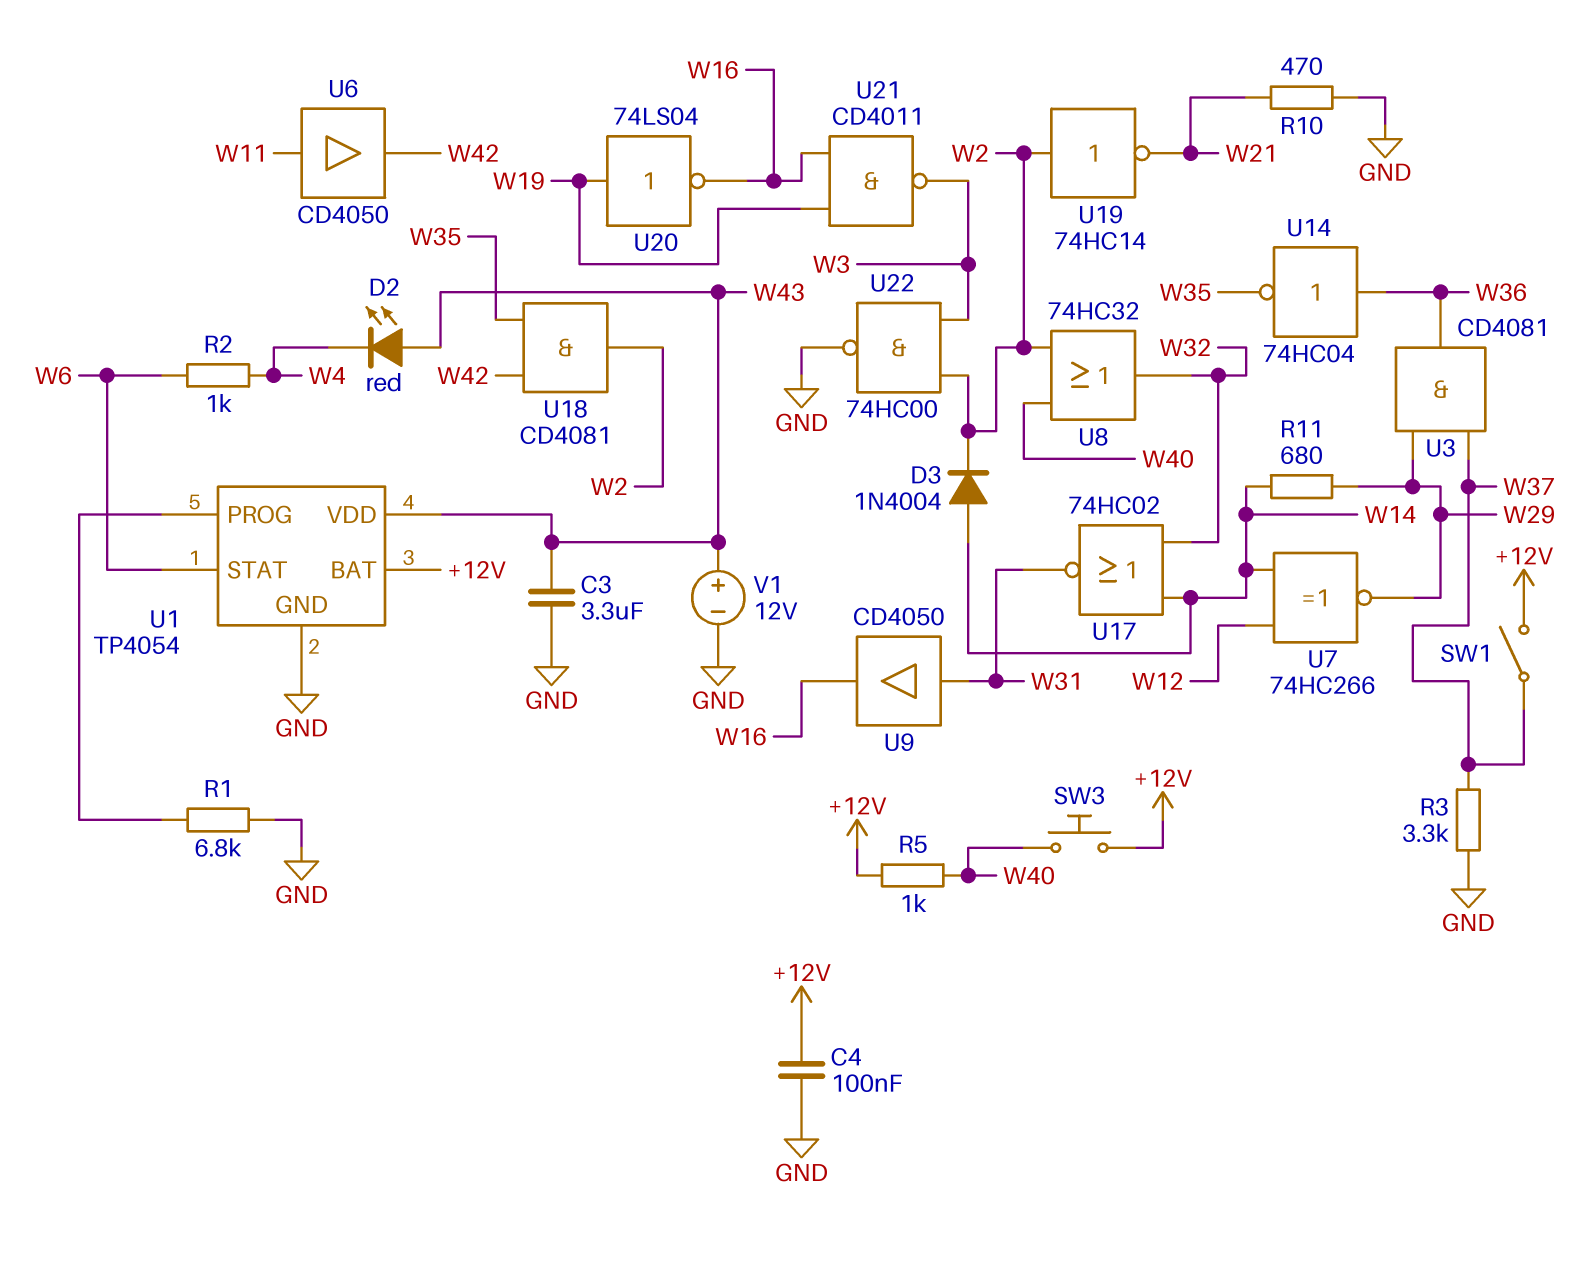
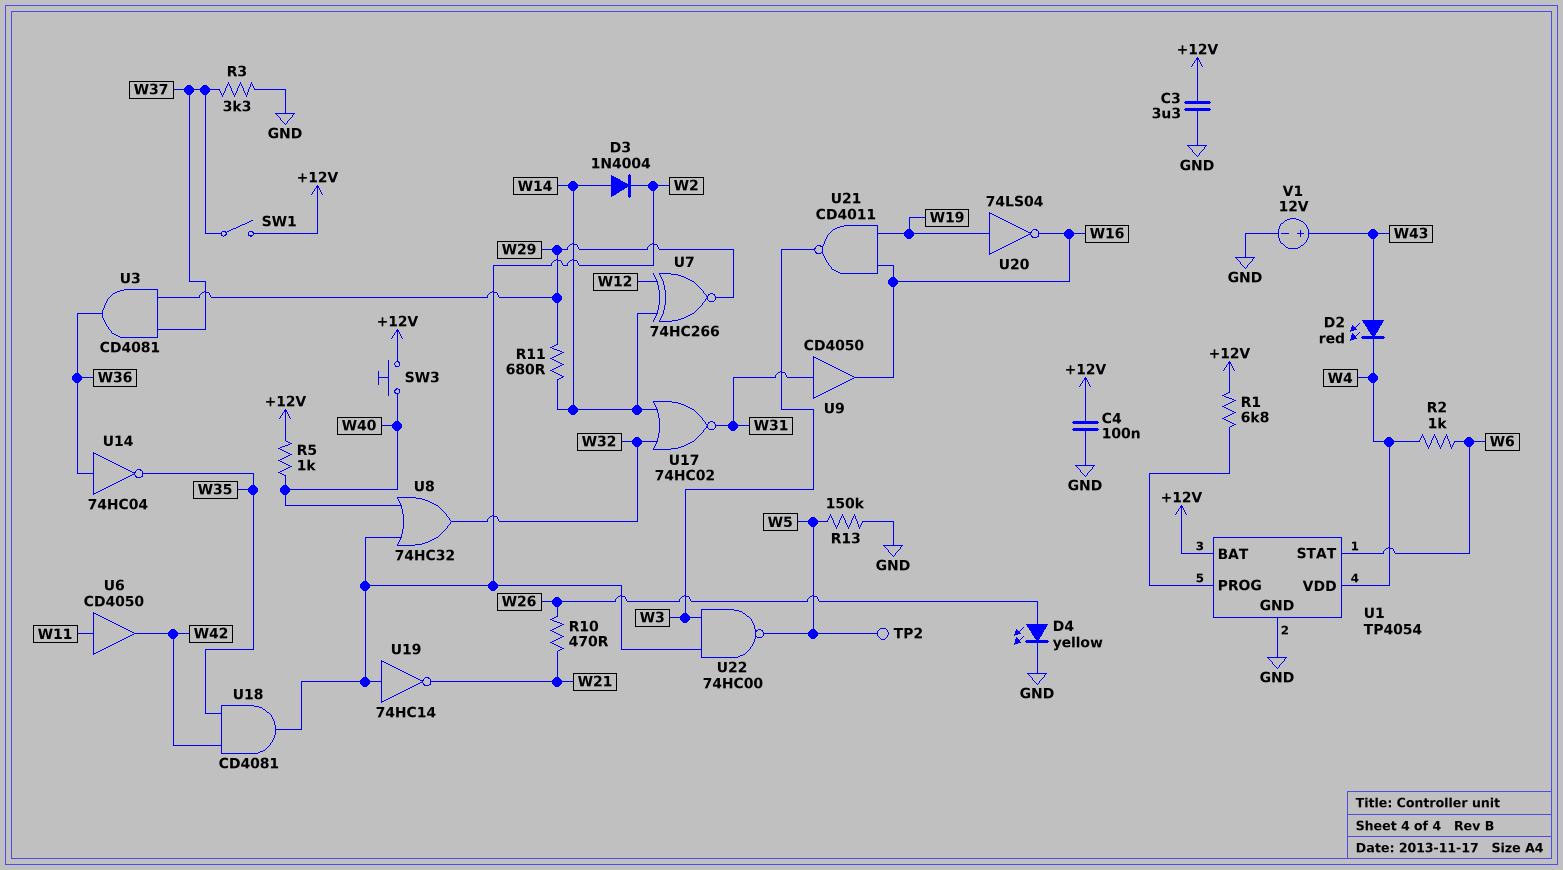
C3: 3.3uF (GND, W43) -> 3.3uF (+12V, GND)
D4: none -> LED yellow (A W26, K GND)
R1: 6.8k (GND, U1/PROG) -> 6.8k (+12V, U1/PROG)
R10: 470 (GND, W21) -> 470 (W21, W26)
R13: none -> 150k (GND, W5)
TP2: none -> test point (W5)
U1 pin VDD: W43 -> W4
U22: NAND 74HC00 (in W2, in W3, out GND) -> NAND 74HC00 (in W2, in W3, out W5)

